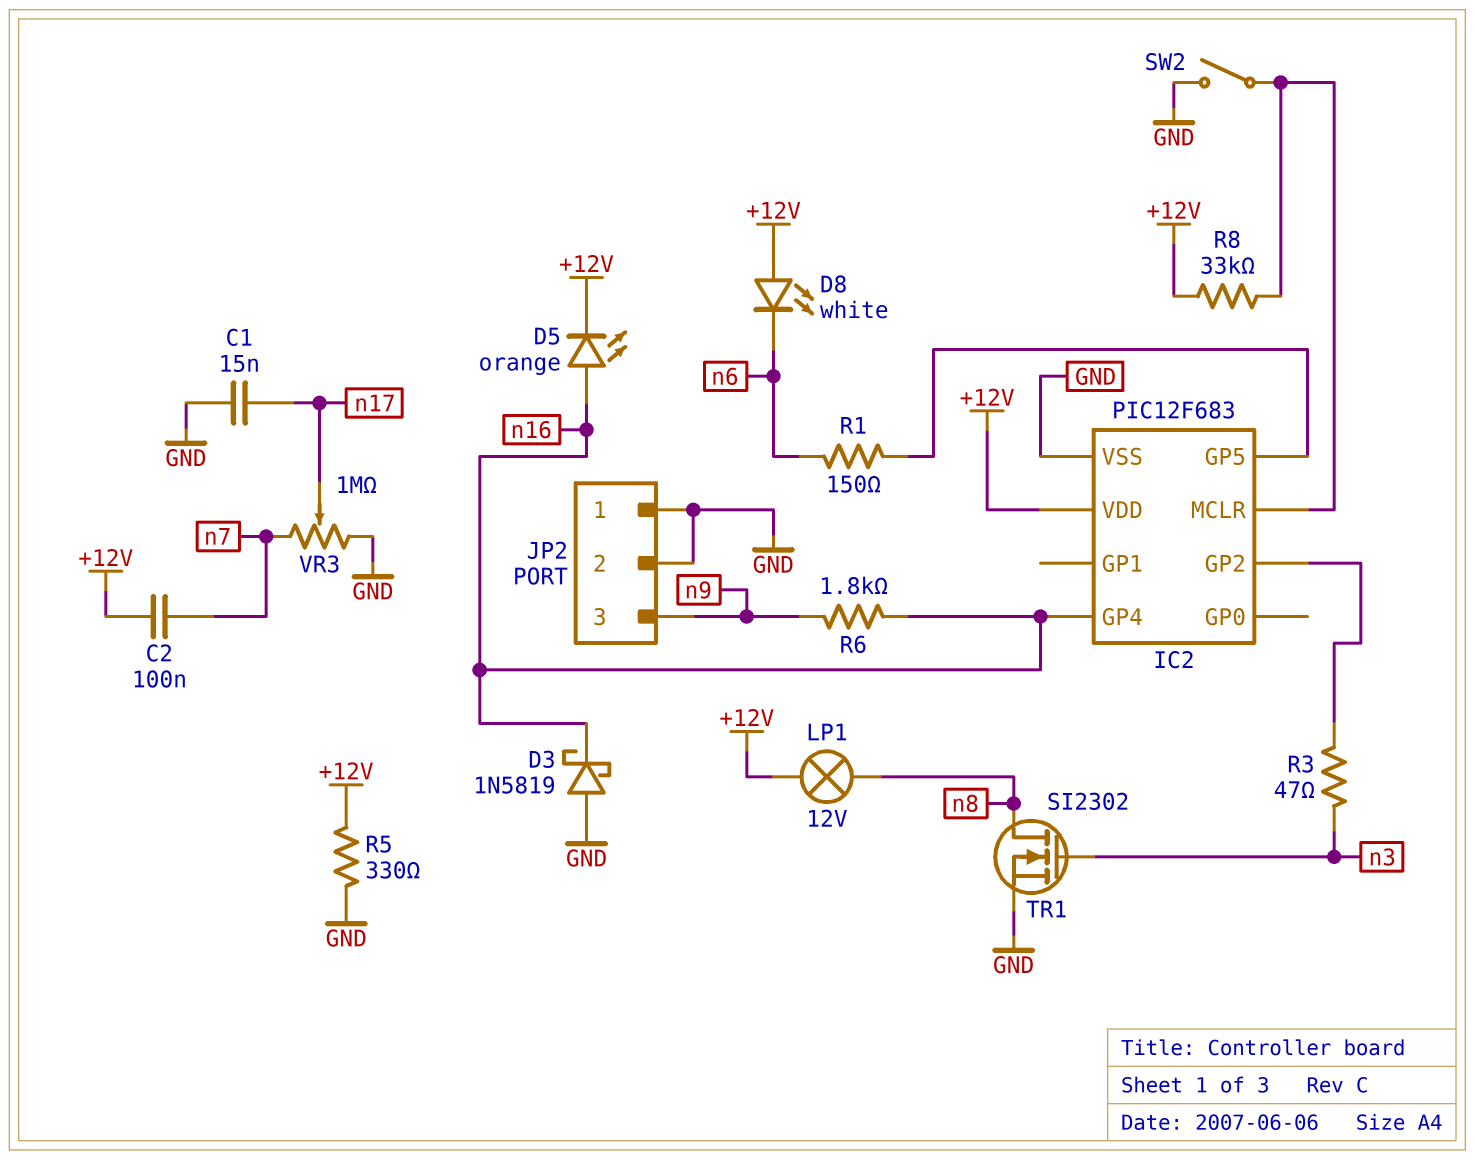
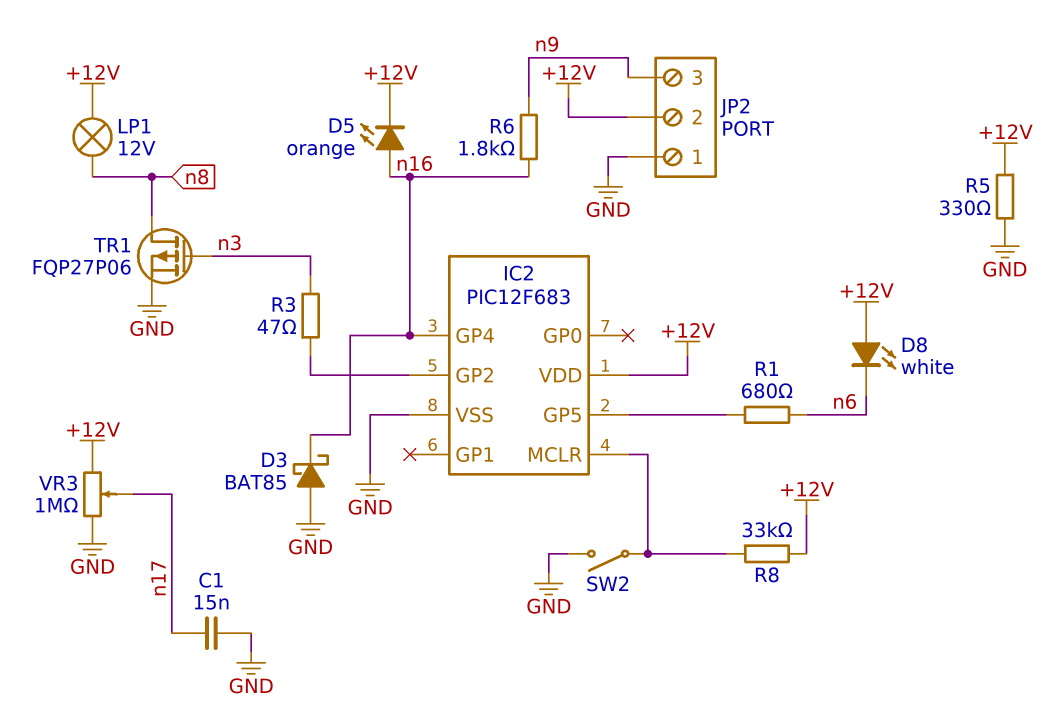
C2: 100nF (+12V, n7) -> none
D3: schottky 1N5819 (A GND, K n16) -> schottky BAT85 (A GND, K n16)
JP2 pin 2: GND -> +12V
R1: 150 (IC2/GP5, n6) -> 680 (IC2/GP5, n6)
TR1: NMOS SI2302 (G n3, D n8, S GND) -> PMOS FQP27P06 (G n3, D n8, S GND)
VR3: 1M (GND, n7, wiper n17) -> 1M (+12V, GND, wiper n17)

